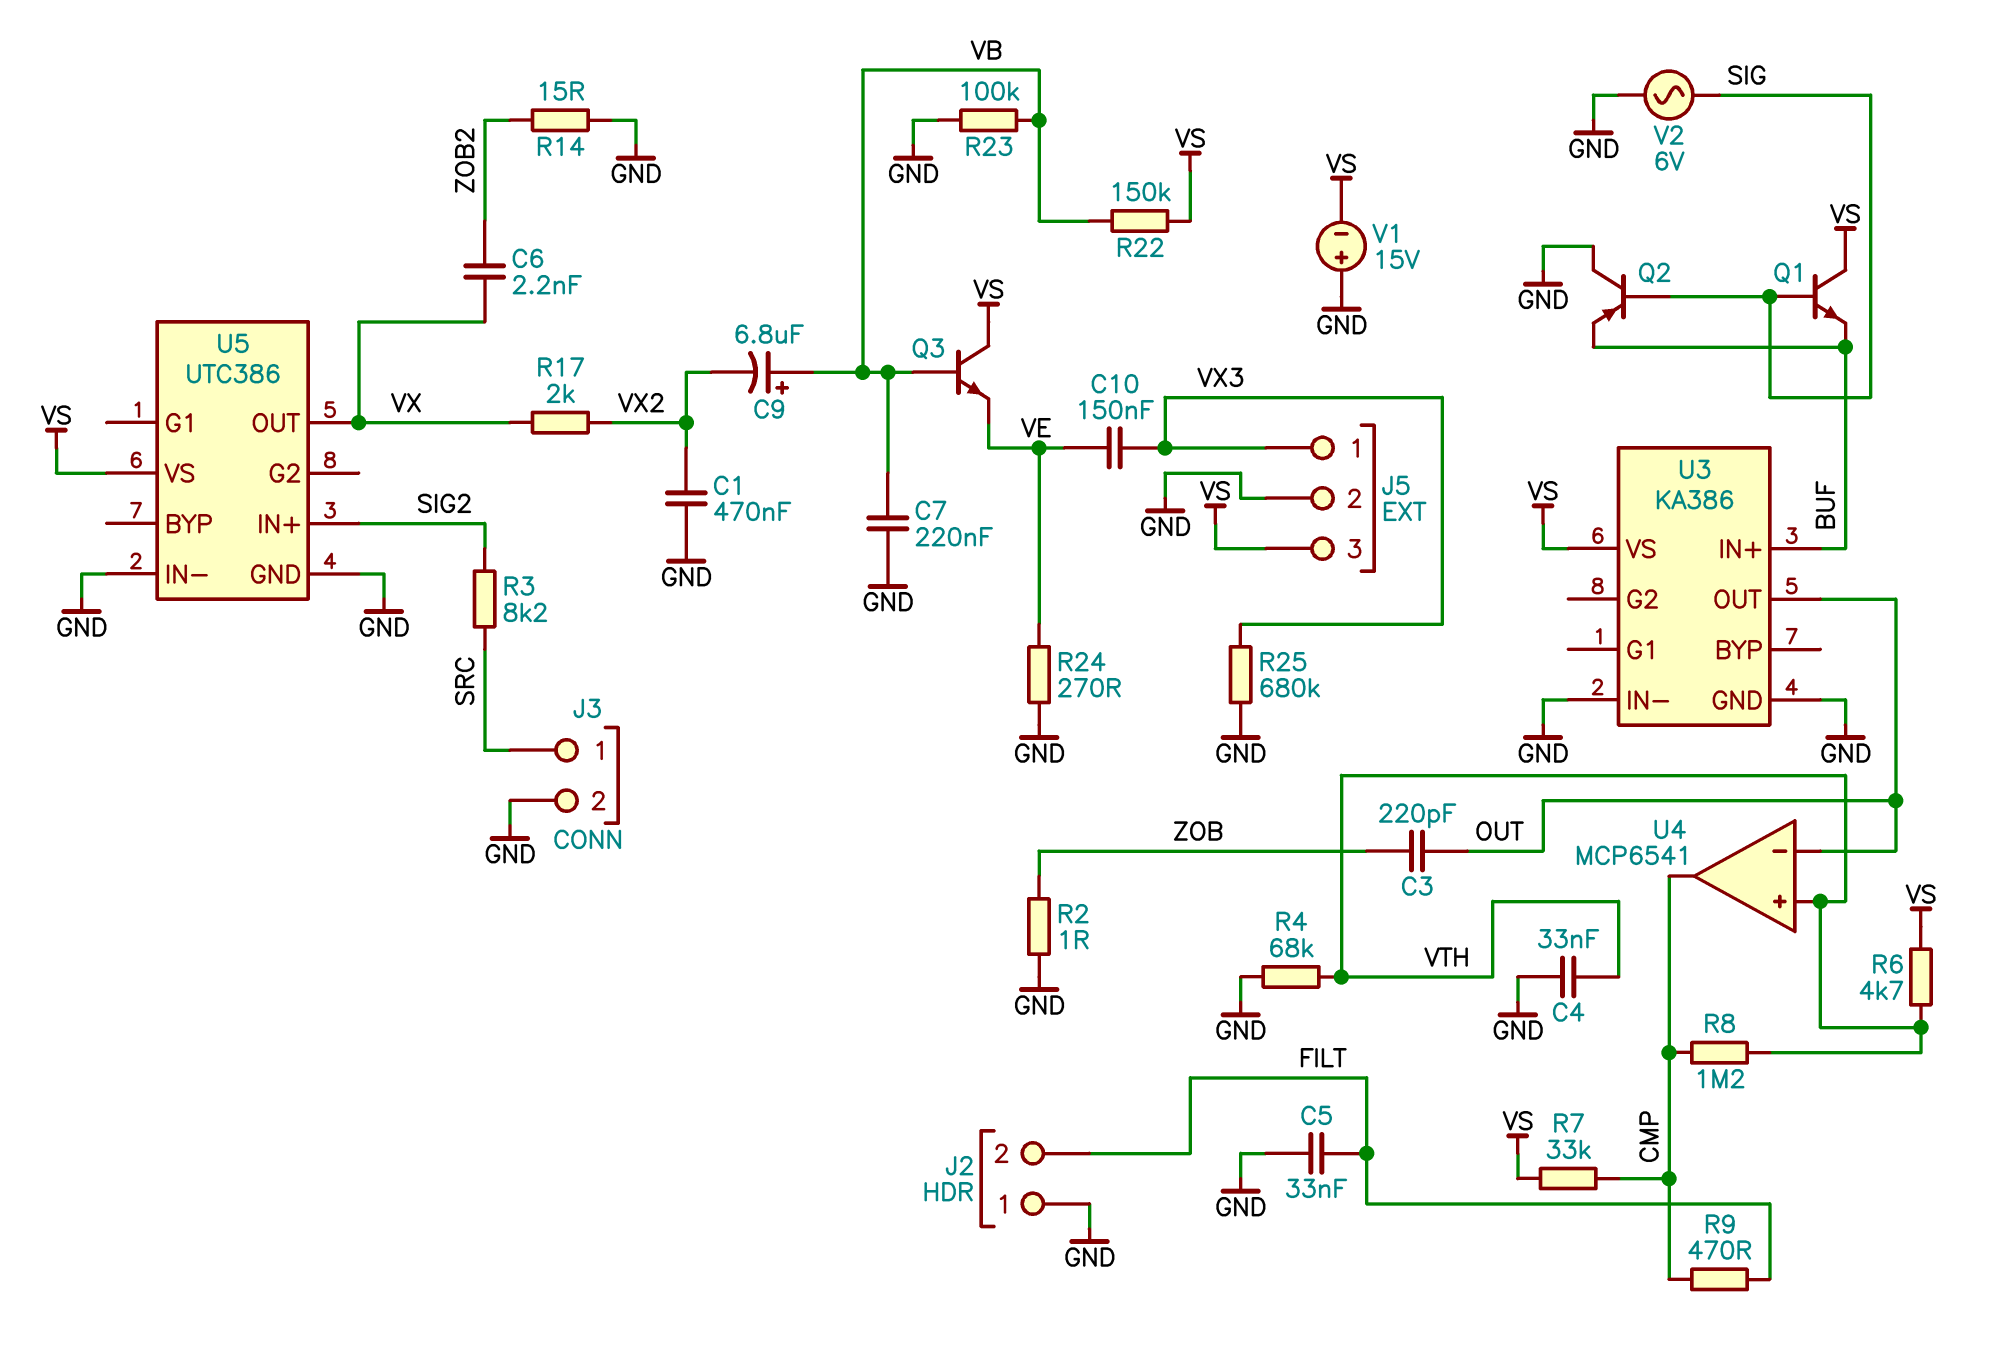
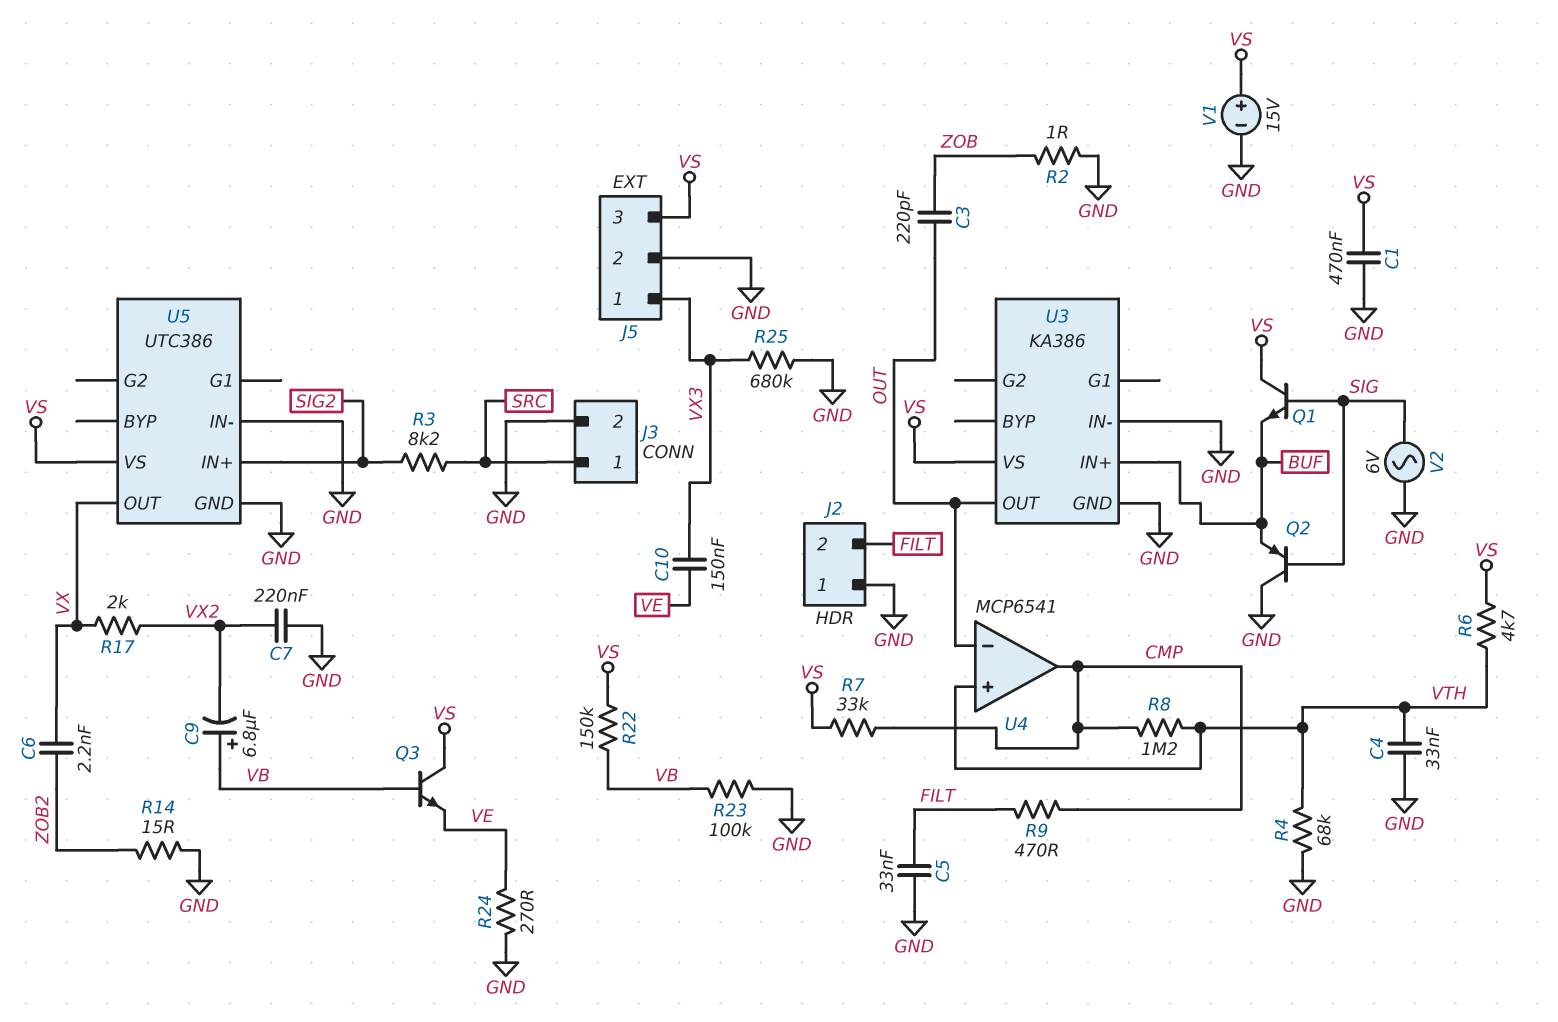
C1: 470nF (GND, VX2) -> 470nF (GND, VS)
C7: 220nF (GND, VB) -> 220nF (GND, VX2)
V1: 15V (plus GND, minus VS) -> 15V (plus VS, minus GND)

